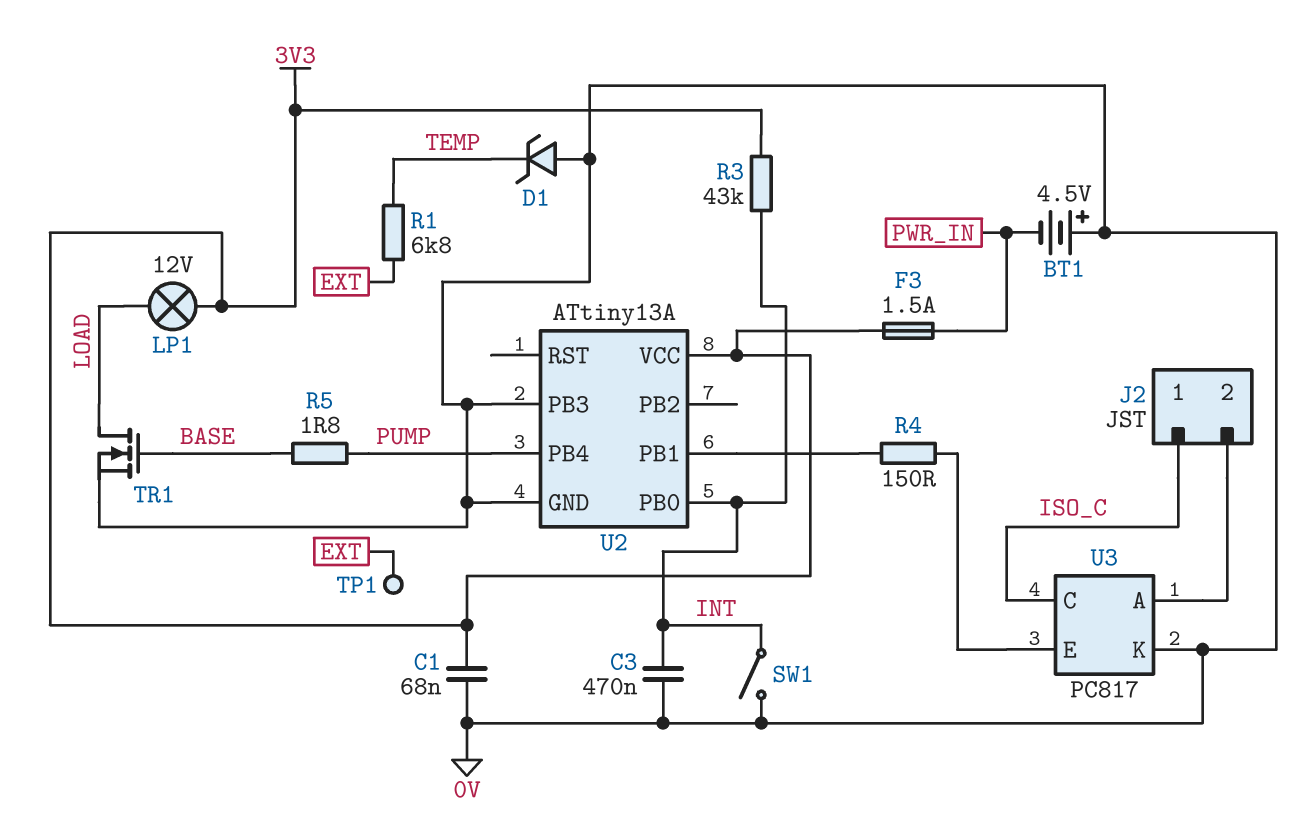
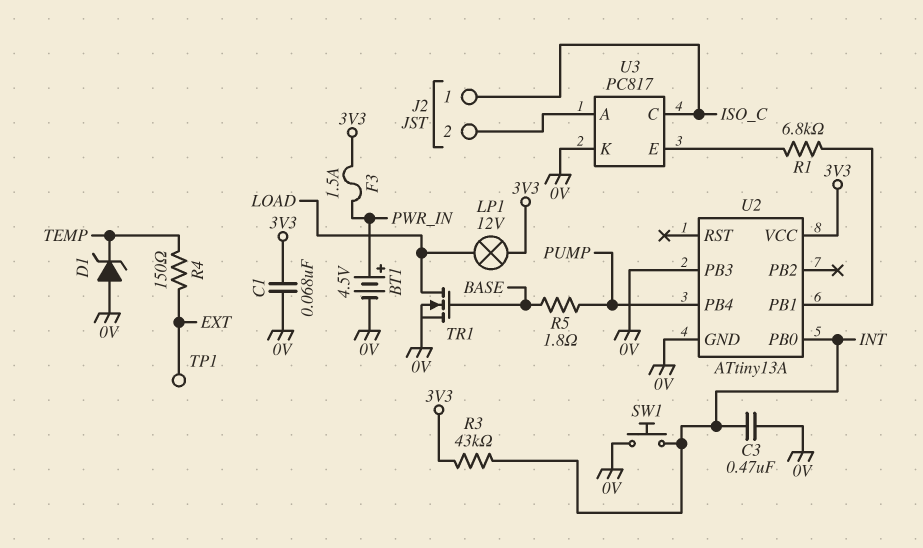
BT1: 4.5V (plus 0V, minus PWR_IN) -> 4.5V (plus PWR_IN, minus 0V)
R1: 6.8k (EXT, TEMP) -> 6.8k (U2/PB1, U3/E)
R4: 150 (U2/PB1, U3/E) -> 150 (EXT, TEMP)
SW1: switch (0V, INT) -> button (0V, INT)

